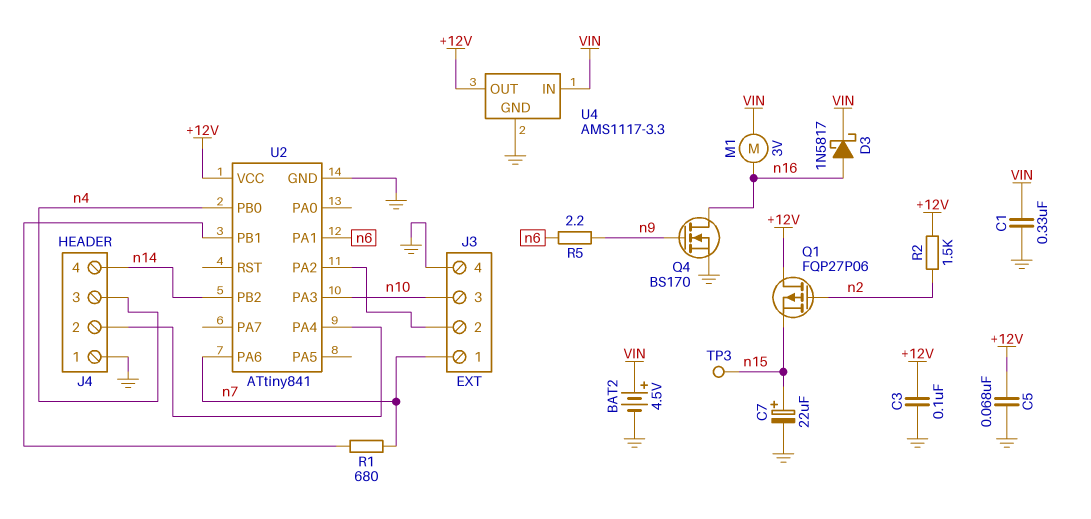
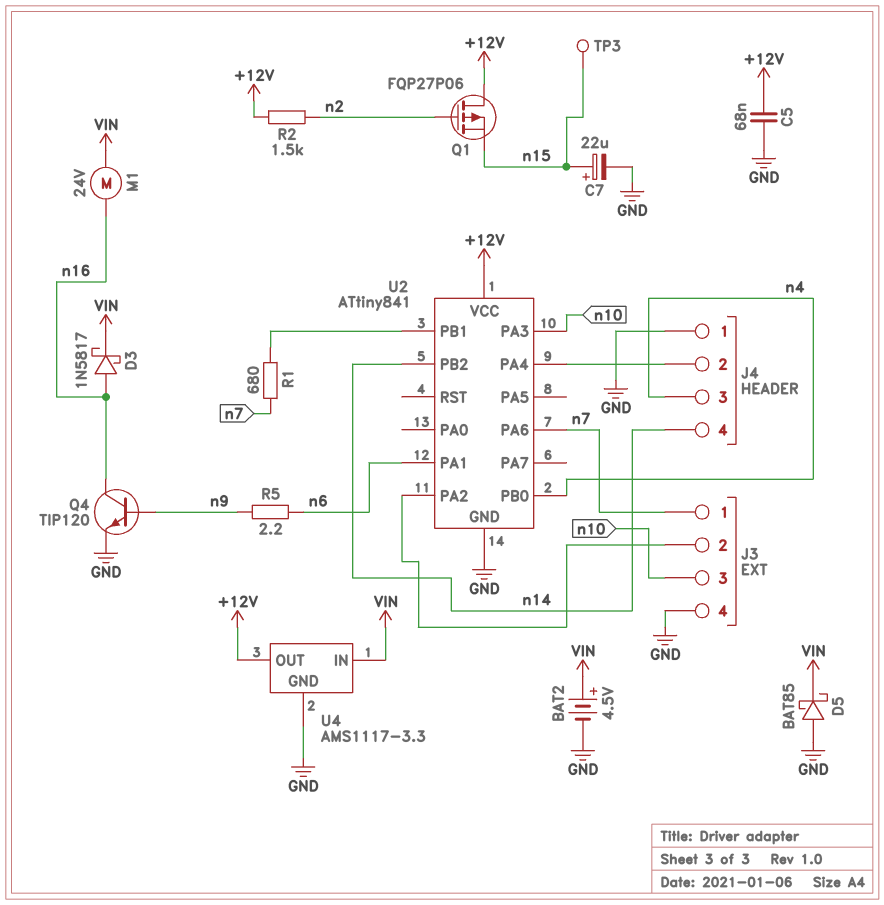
C1: 330nF (GND, VIN) -> none
C3: 100nF (+12V, GND) -> none
D5: none -> schottky BAT85 (A GND, K VIN)
M1: motor 3V (VIN, n16) -> motor 24V (VIN, n16)
Q4: NMOS BS170 (G n9, D n16, S GND) -> NPN TIP120 (B n9, C n16, E GND)

